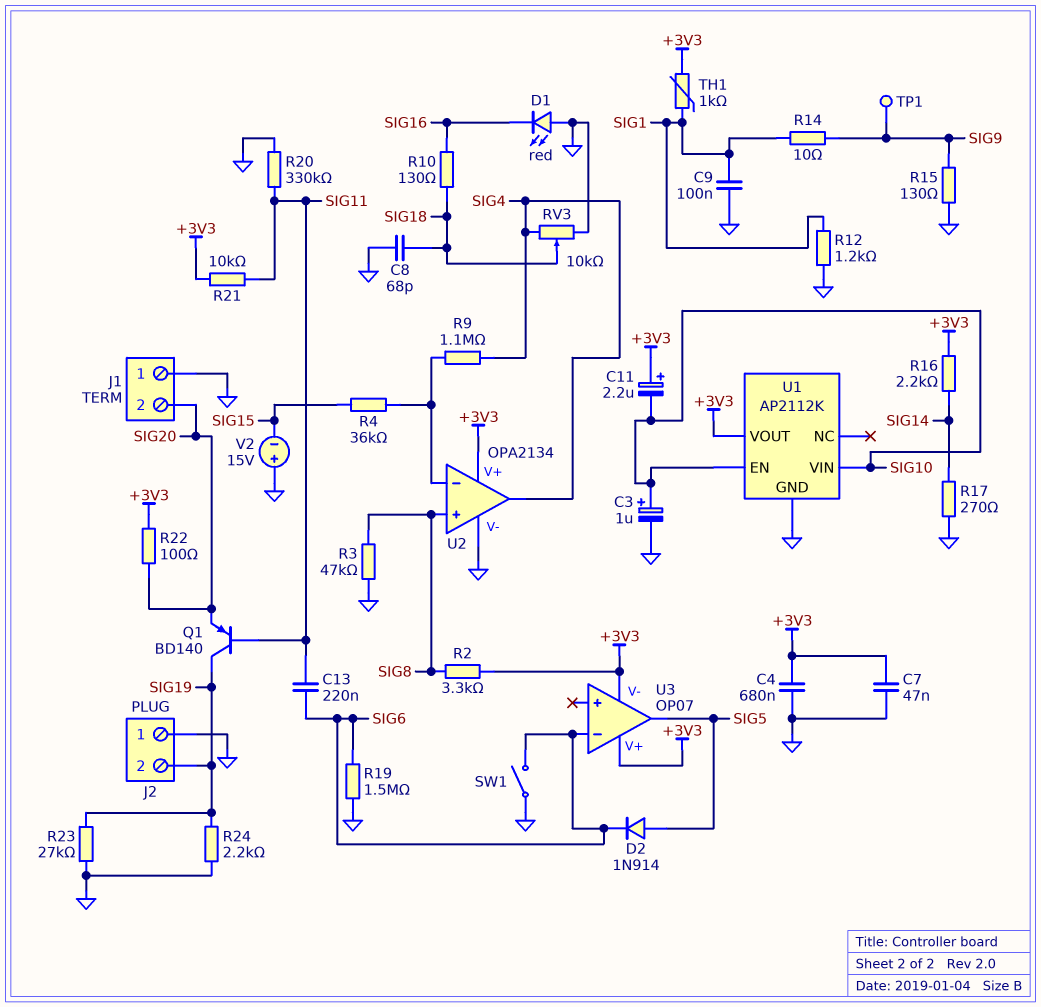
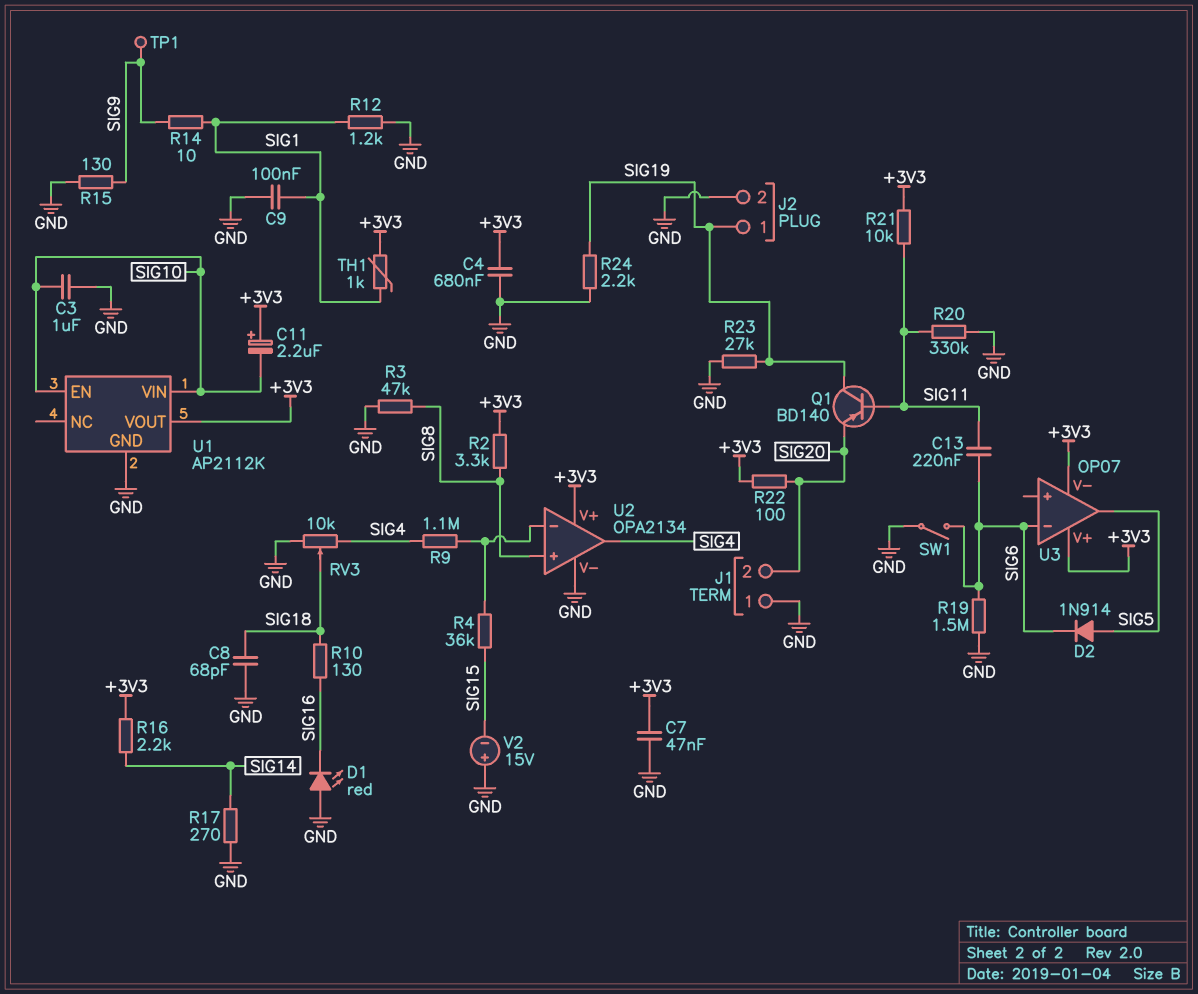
C3: 1uF (plus SIG10, minus GND) -> 1uF (GND, SIG10)
J2 pin 1: GND -> SIG19
J2 pin 2: SIG19 -> GND

